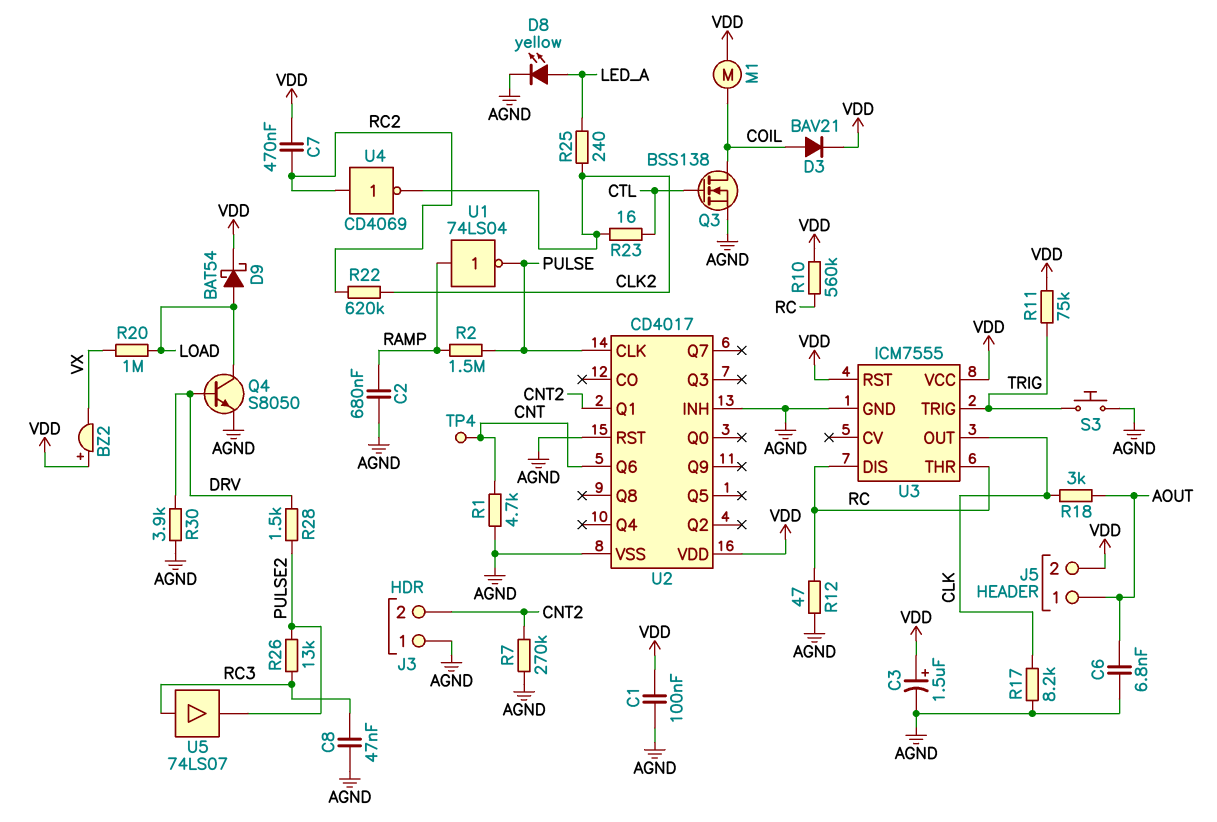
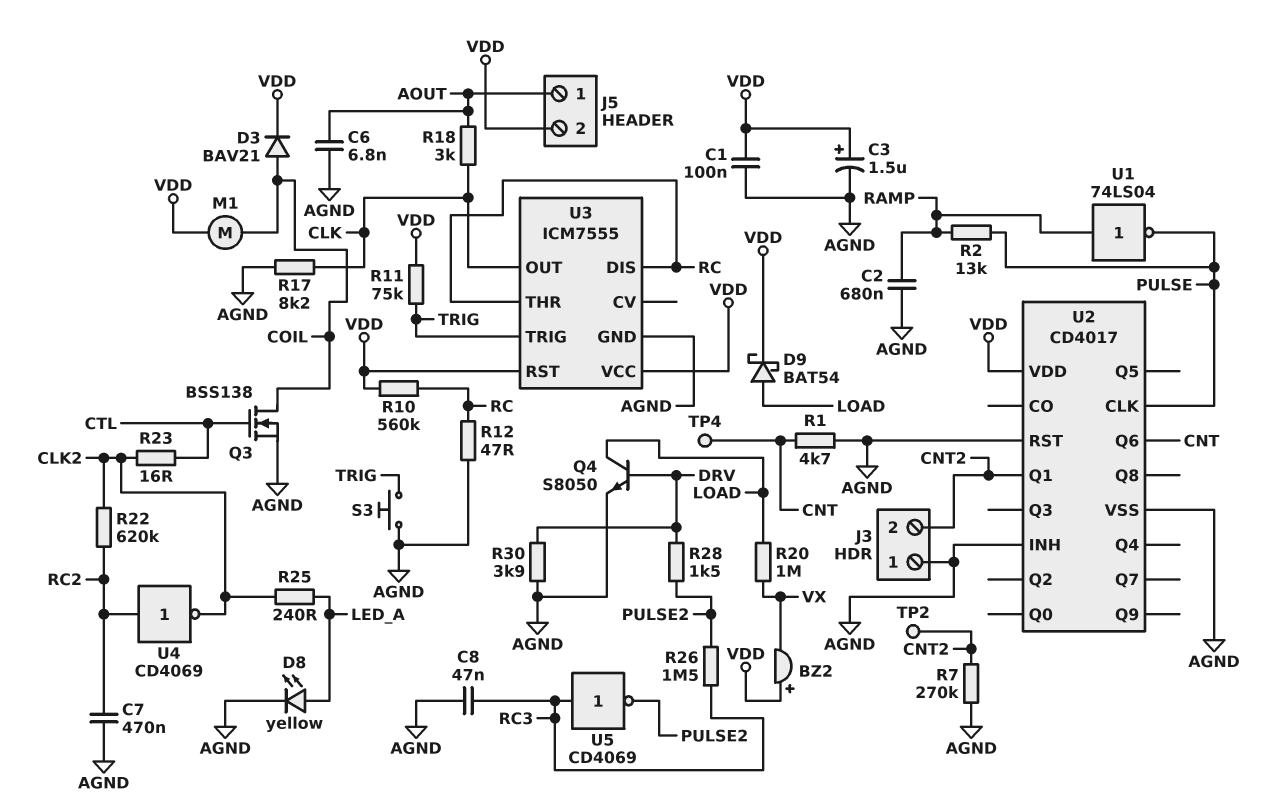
C7: 470nF (RC2, VDD) -> 470nF (AGND, RC2)
R2: 1.5M (PULSE, RAMP) -> 13k (PULSE, RAMP)
R26: 13k (PULSE2, RC3) -> 1.5M (PULSE2, RC3)
TP2: none -> test point (CNT2)
U5: buffer 74LS07 (in RC3, out PULSE2) -> NOT CD4069 (in RC3, out PULSE2)

